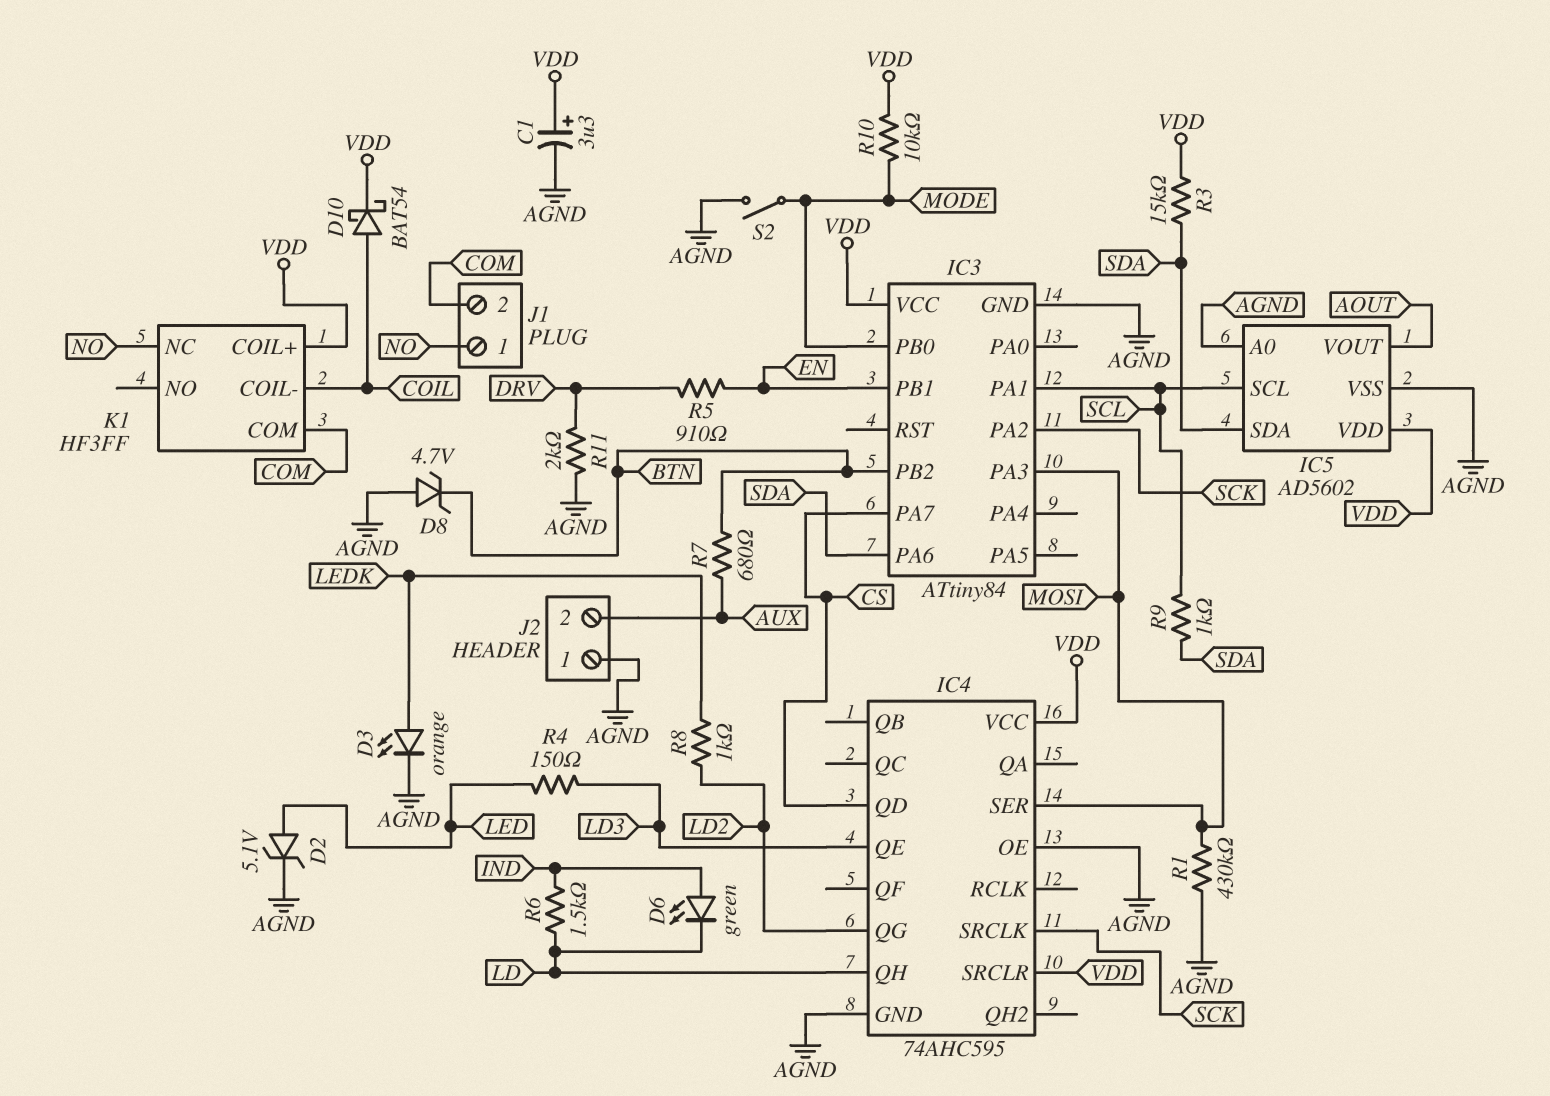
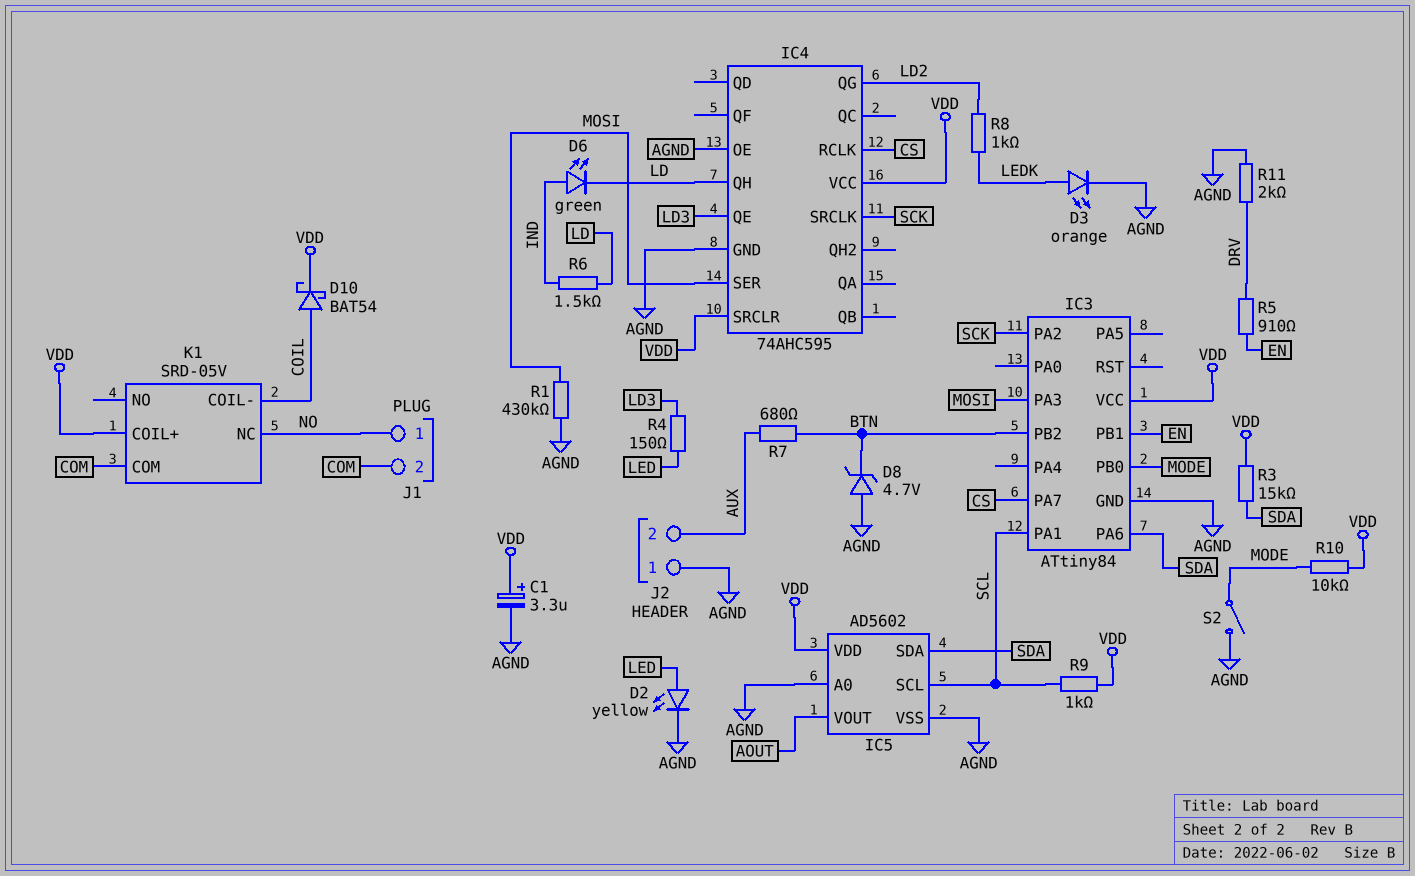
D2: zener 5.1V (A LED, K AGND) -> LED yellow (A LED, K AGND)
IC4 pin QD: CS -> none
IC4 pin RCLK: none -> CS
K1: HF3FF -> SRD-05V
R9: 1k (SCL, SDA) -> 1k (SCL, VDD)

